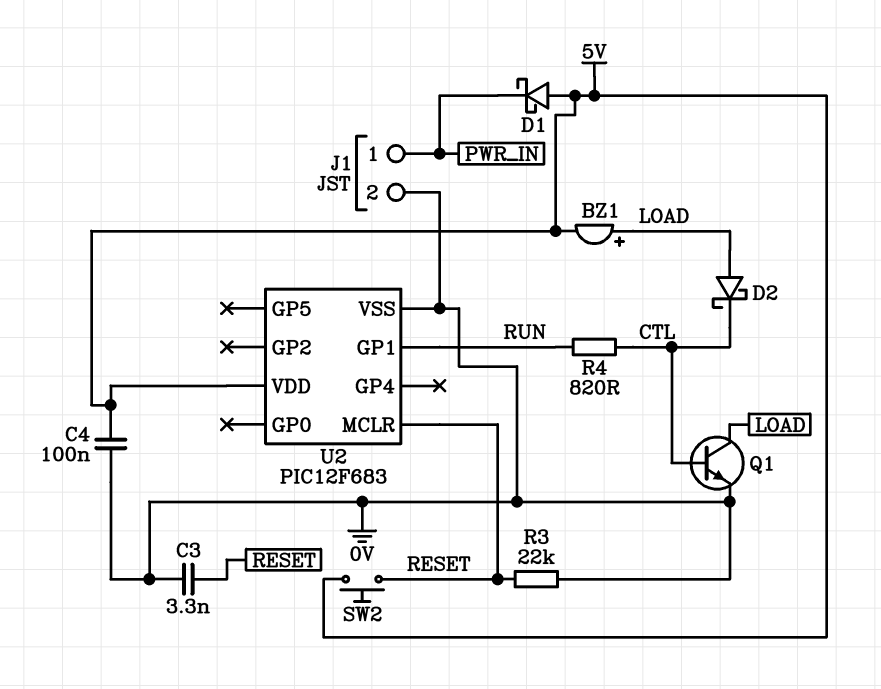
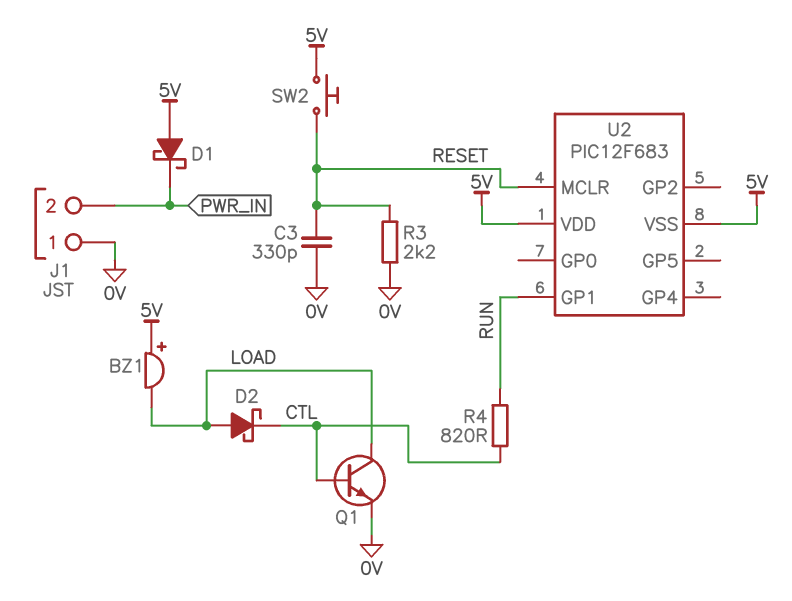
BZ1: buzzer (plus LOAD, minus 5V) -> buzzer (plus 5V, minus LOAD)
C3: 3.3nF (0V, RESET) -> 330pF (0V, RESET)
C4: 100nF (0V, 5V) -> none
J1 pin 1: PWR_IN -> 0V
J1 pin 2: 0V -> PWR_IN
R3: 22k (0V, RESET) -> 2.2k (0V, RESET)
U2 pin VSS: 0V -> 5V

